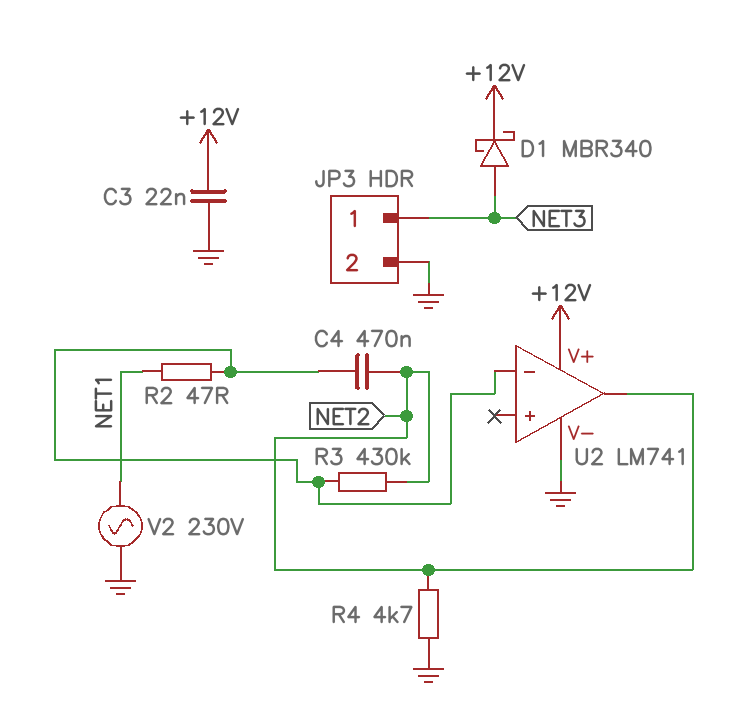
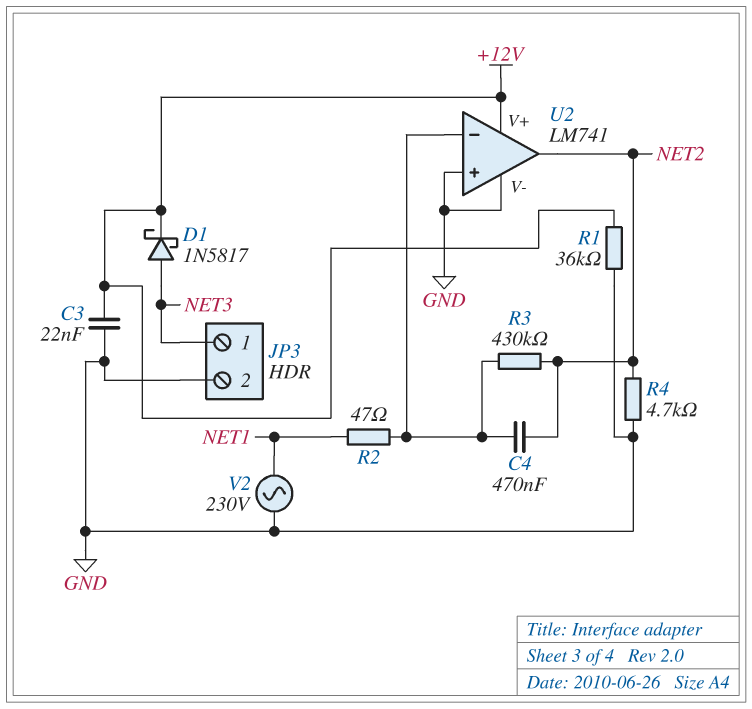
D1: schottky MBR340 (A NET3, K +12V) -> schottky 1N5817 (A NET3, K +12V)
R1: none -> 36k (+12V, GND)
U2 pin in+: none -> GND

